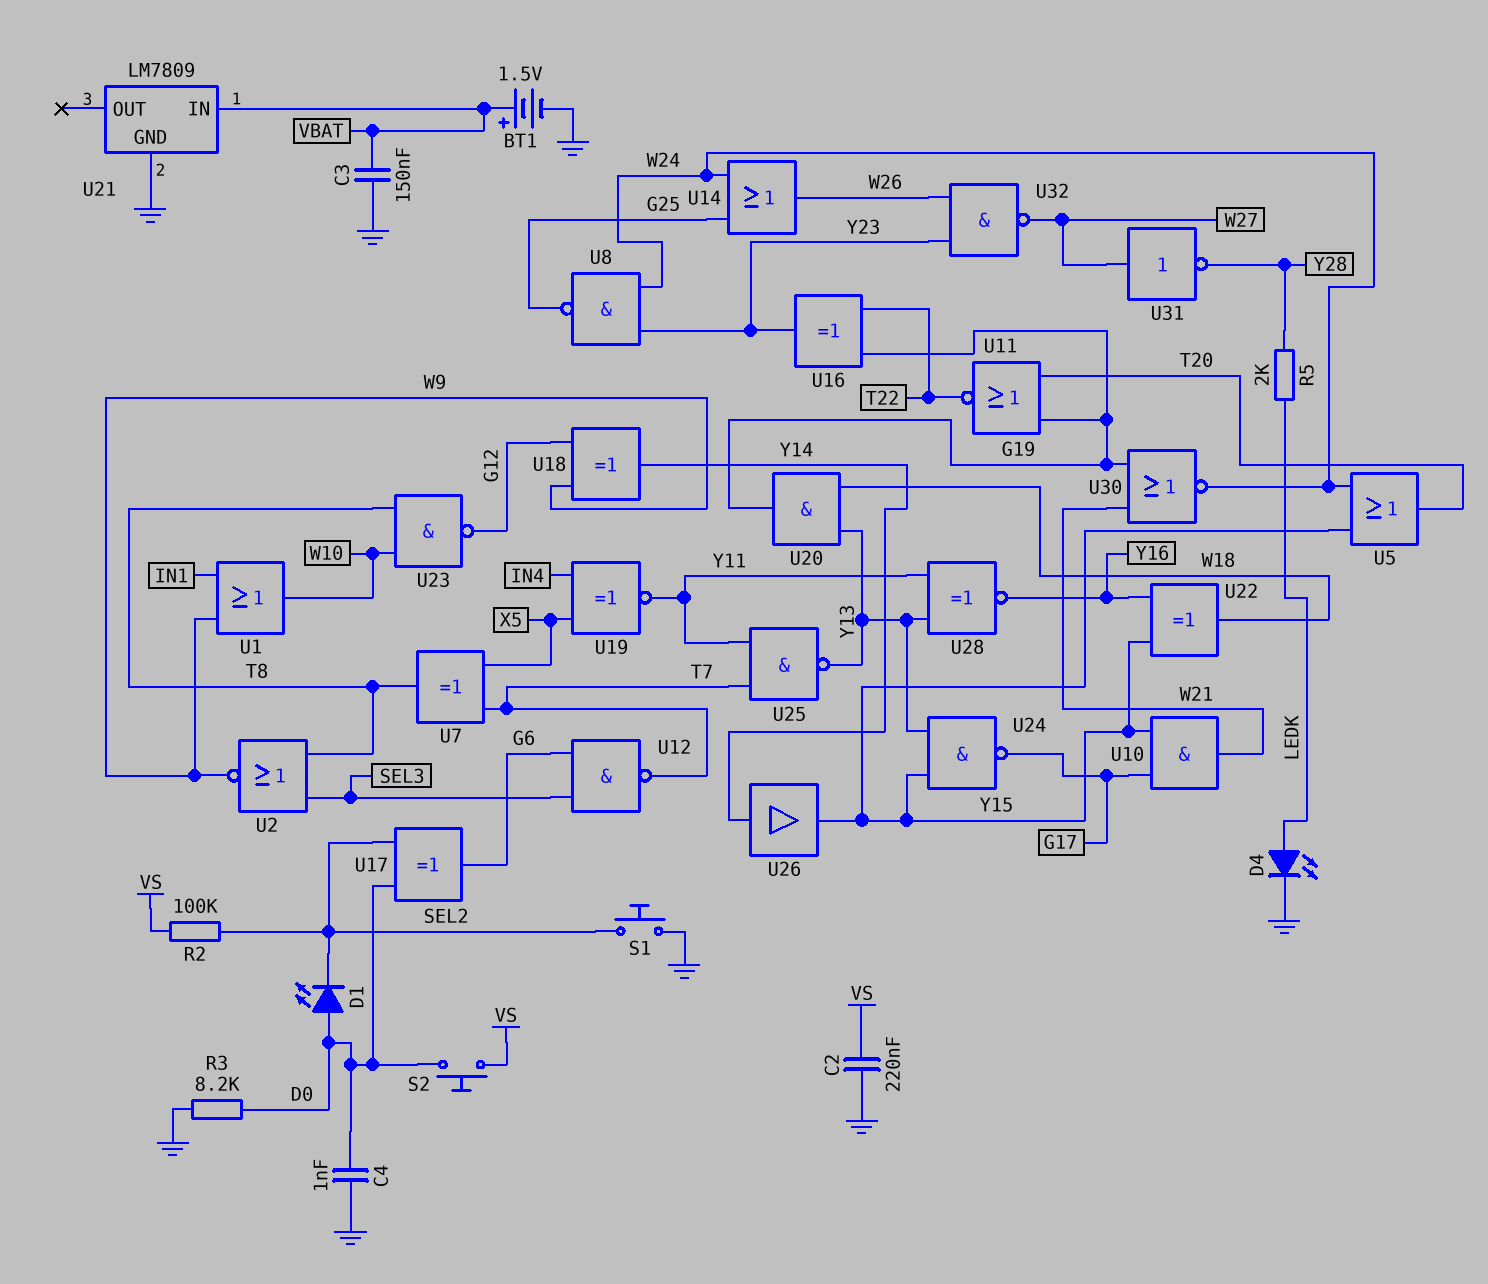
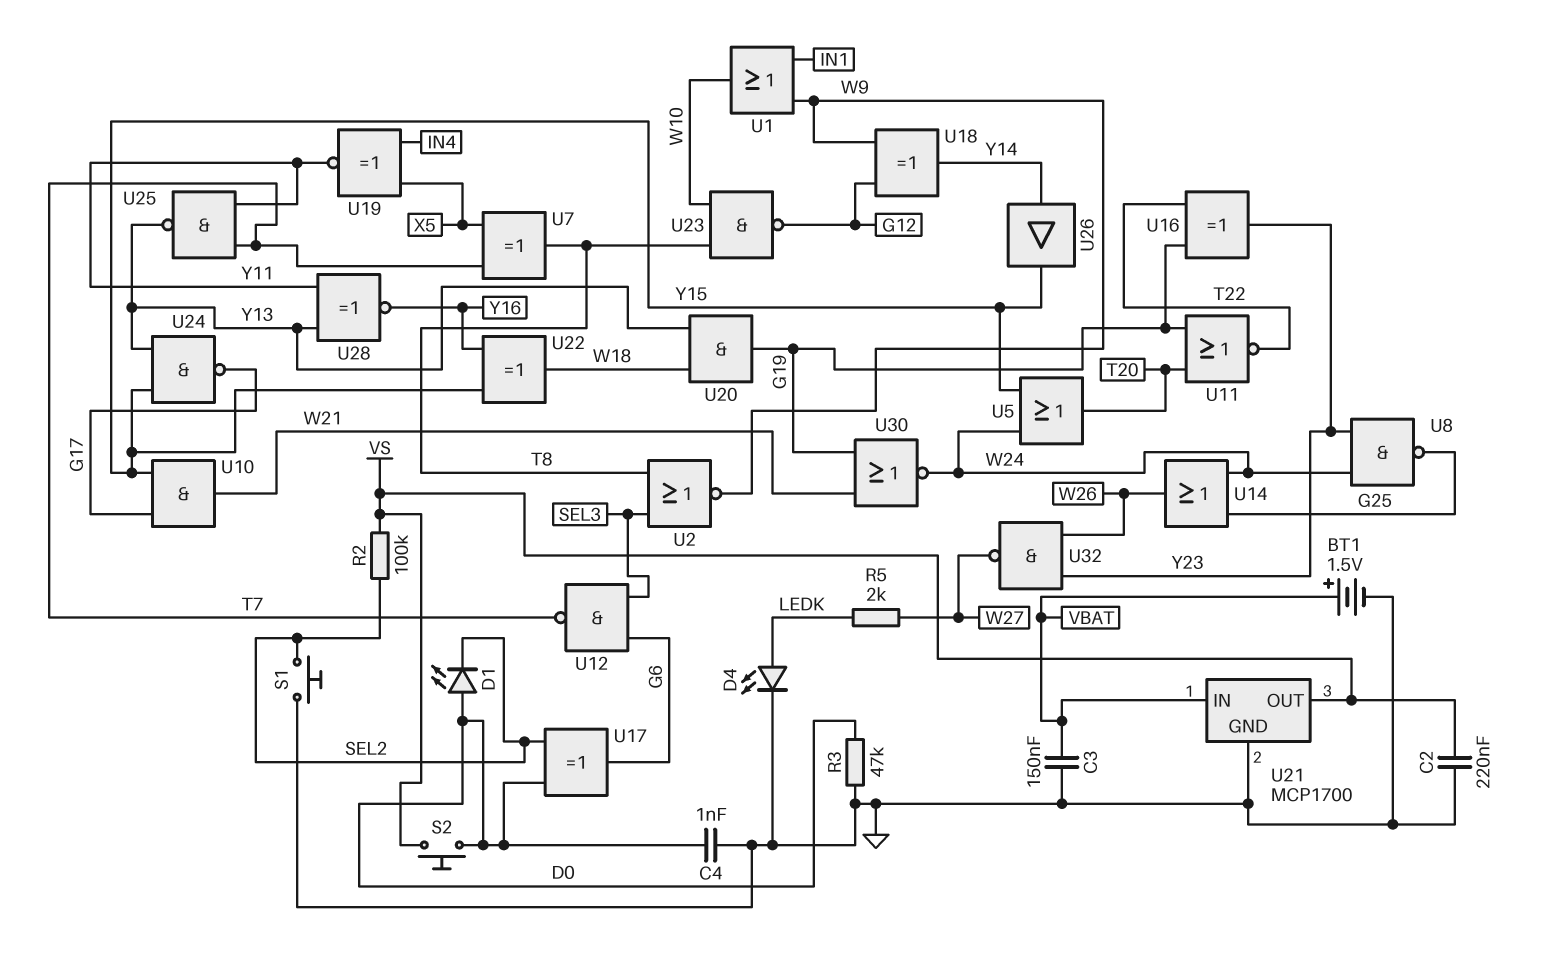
R3: 8.2k (D0, GND) -> 47k (D0, GND)
R5: 2k (LEDK, Y28) -> 2k (LEDK, W27)
U21: LM7809 -> MCP1700
U21 pin OUT: none -> VS
U31: NOT (in W27, out Y28) -> none

